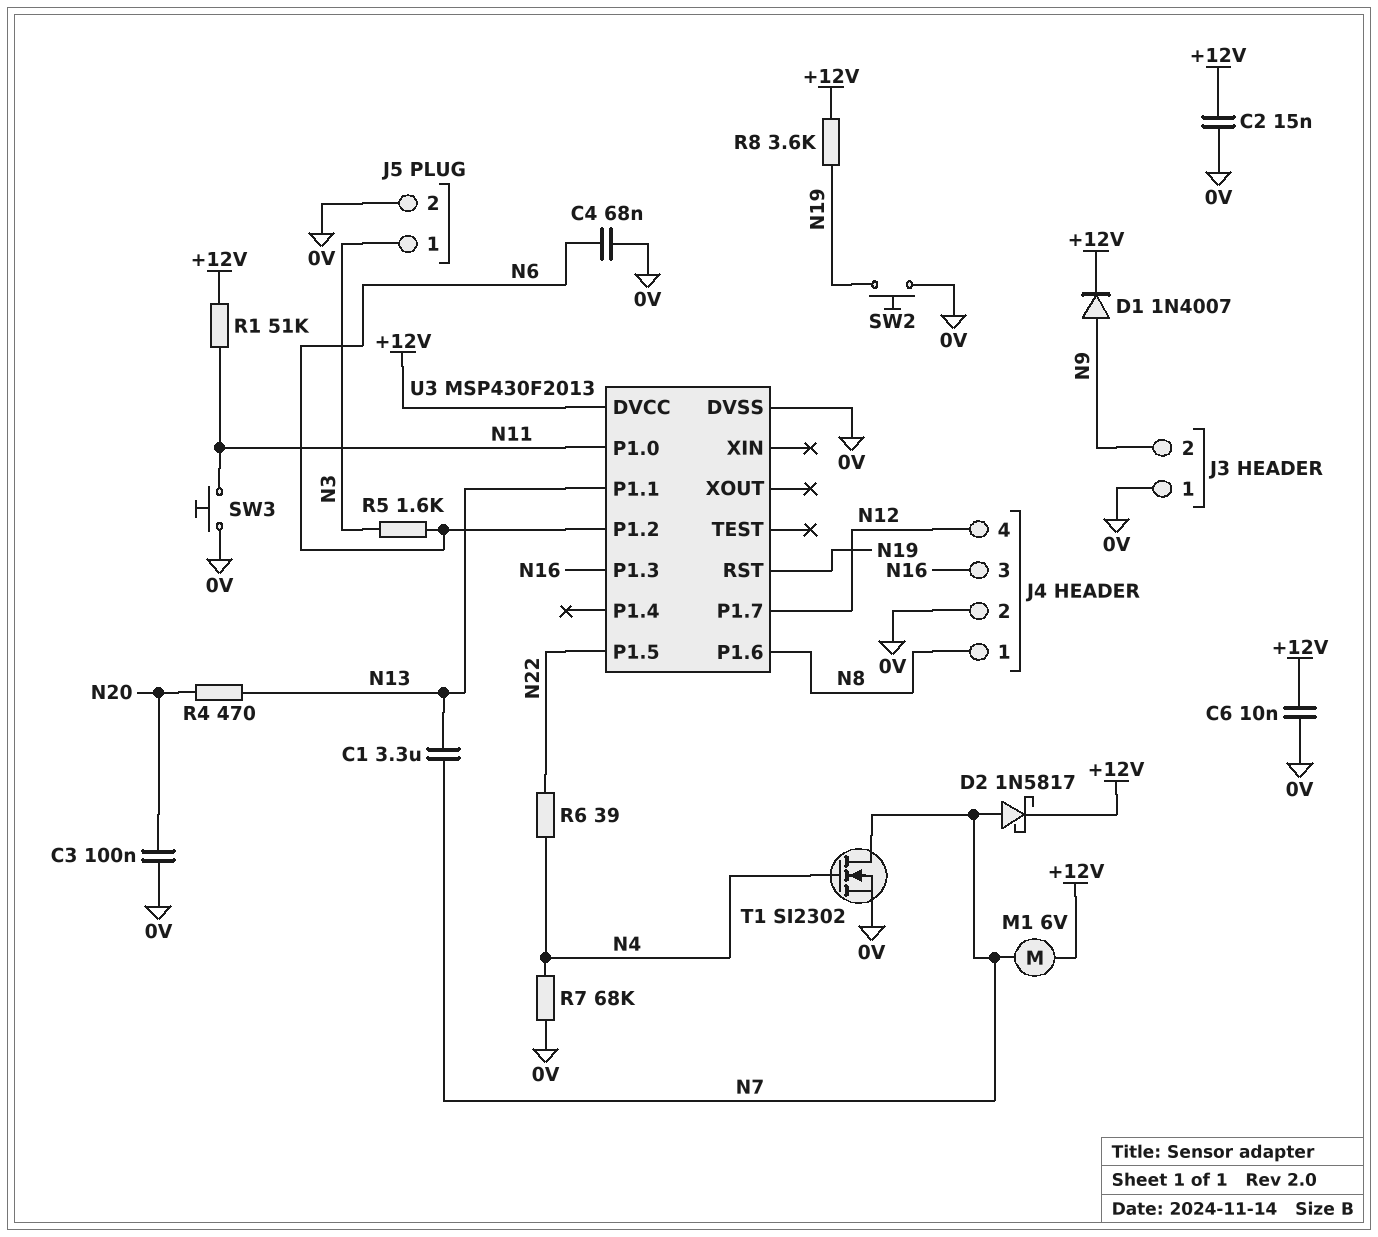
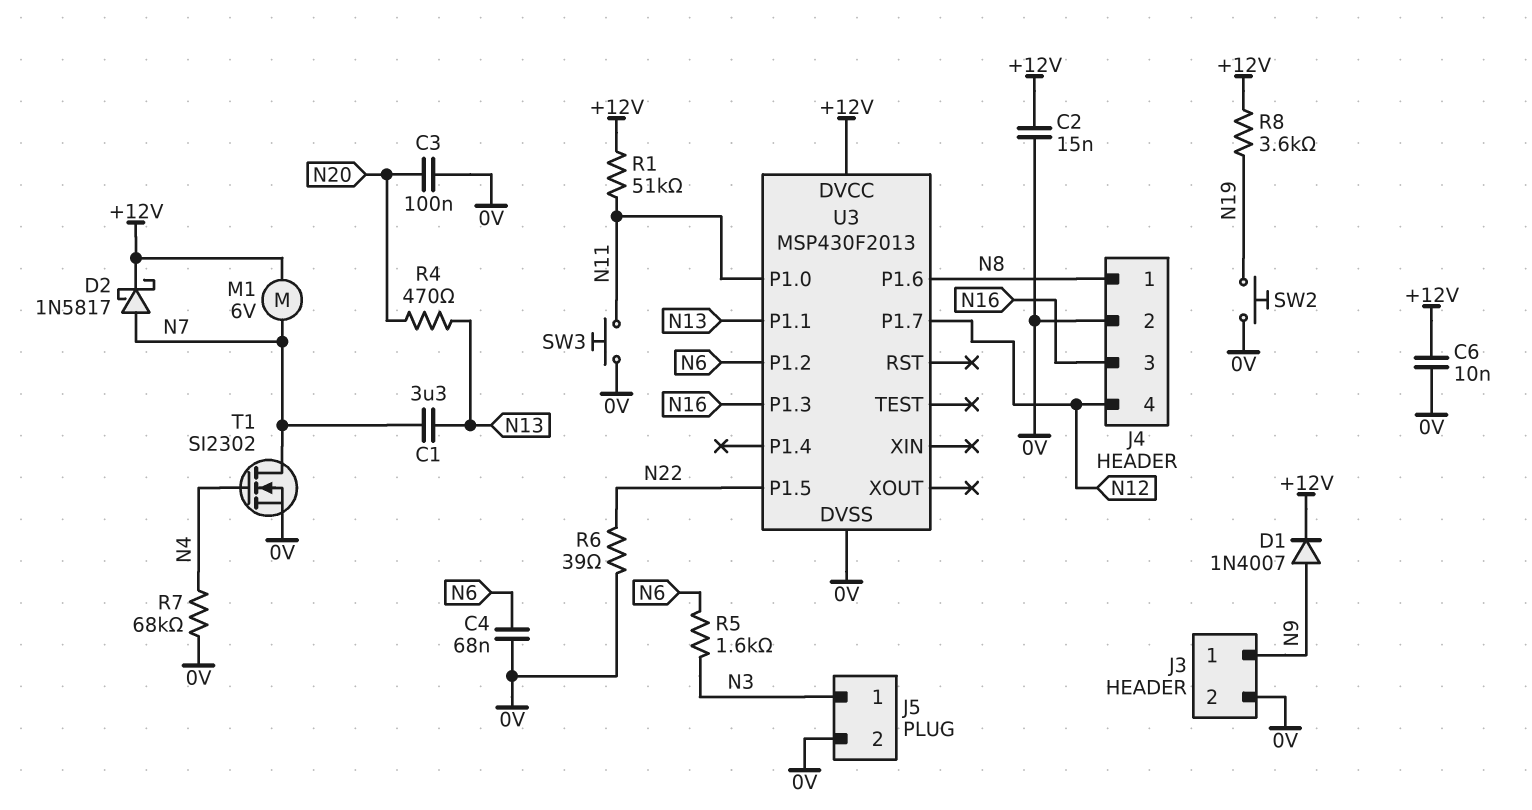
J3 pin 1: 0V -> N9
J3 pin 2: N9 -> 0V
R6: 39 (N4, N22) -> 39 (0V, N22)
U3 pin RST: N19 -> none

